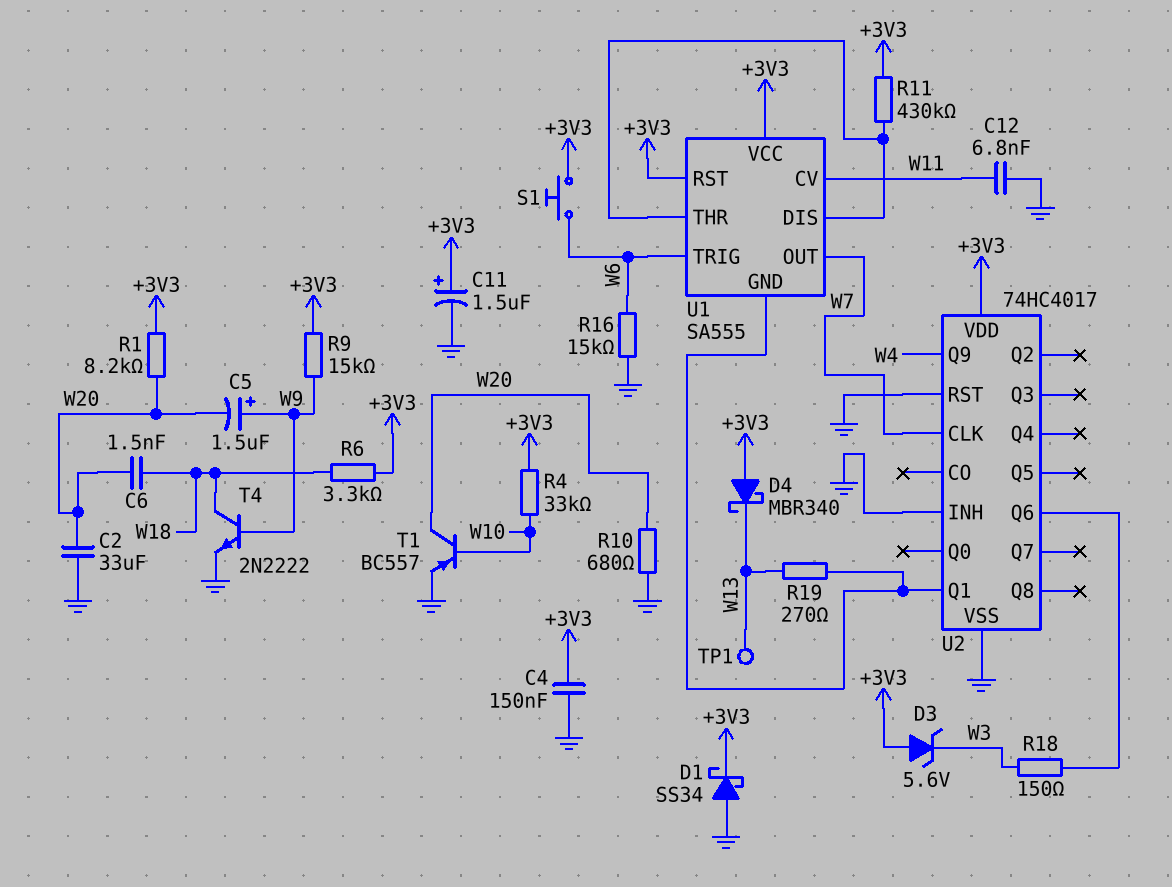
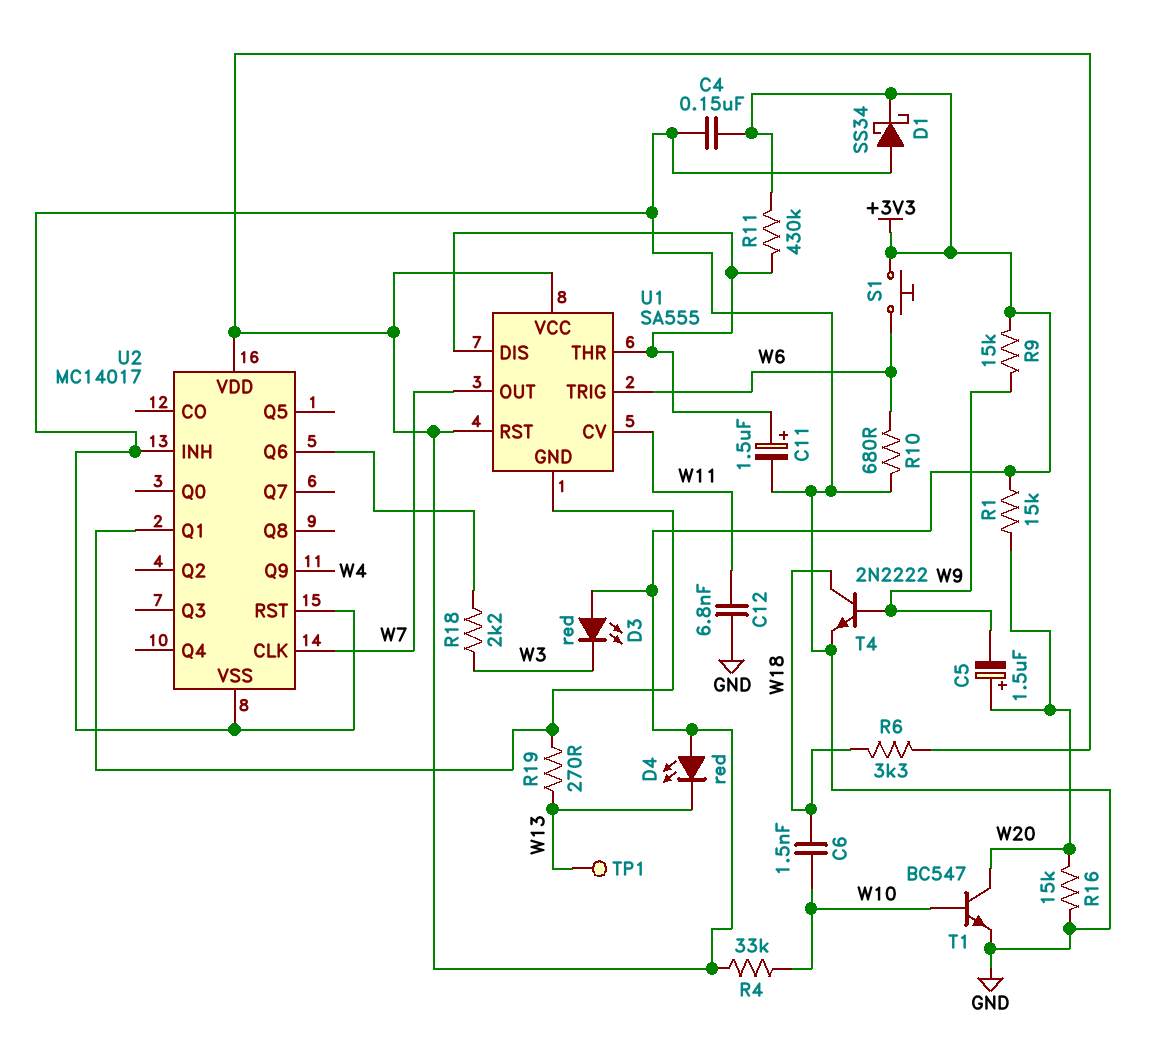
C2: 33uF (GND, W20) -> none
C5: 1.5uF (plus W9, minus W20) -> 1.5uF (plus W20, minus W9)
C6: 1.5nF (W18, W20) -> 1.5nF (W10, W18)
C11: 1.5uF (plus +3V3, minus GND) -> 1.5uF (plus U1/DIS, minus GND)
D3: zener 5.6V (A +3V3, K W3) -> LED red (A +3V3, K W3)
D4: schottky MBR340 (A +3V3, K W13) -> LED red (A +3V3, K W13)
R1: 8.2k (+3V3, W20) -> 15k (+3V3, W20)
R10: 680 (GND, W20) -> 680 (GND, W6)
R16: 15k (GND, W6) -> 15k (GND, W20)
R18: 150 (U2/Q6, W3) -> 2.2k (U2/Q6, W3)
T1: PNP BC557 (B W10, C W20, E GND) -> NPN BC547 (B W10, C W20, E GND)
U2: 74HC4017 -> MC14017

